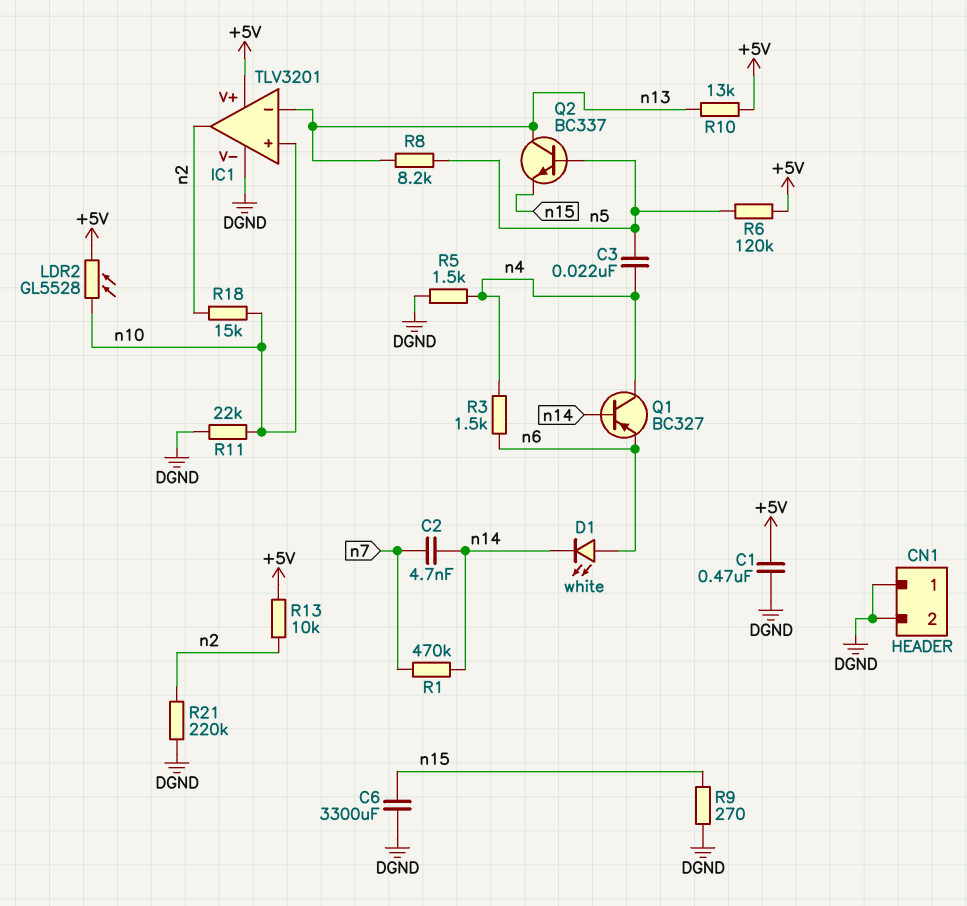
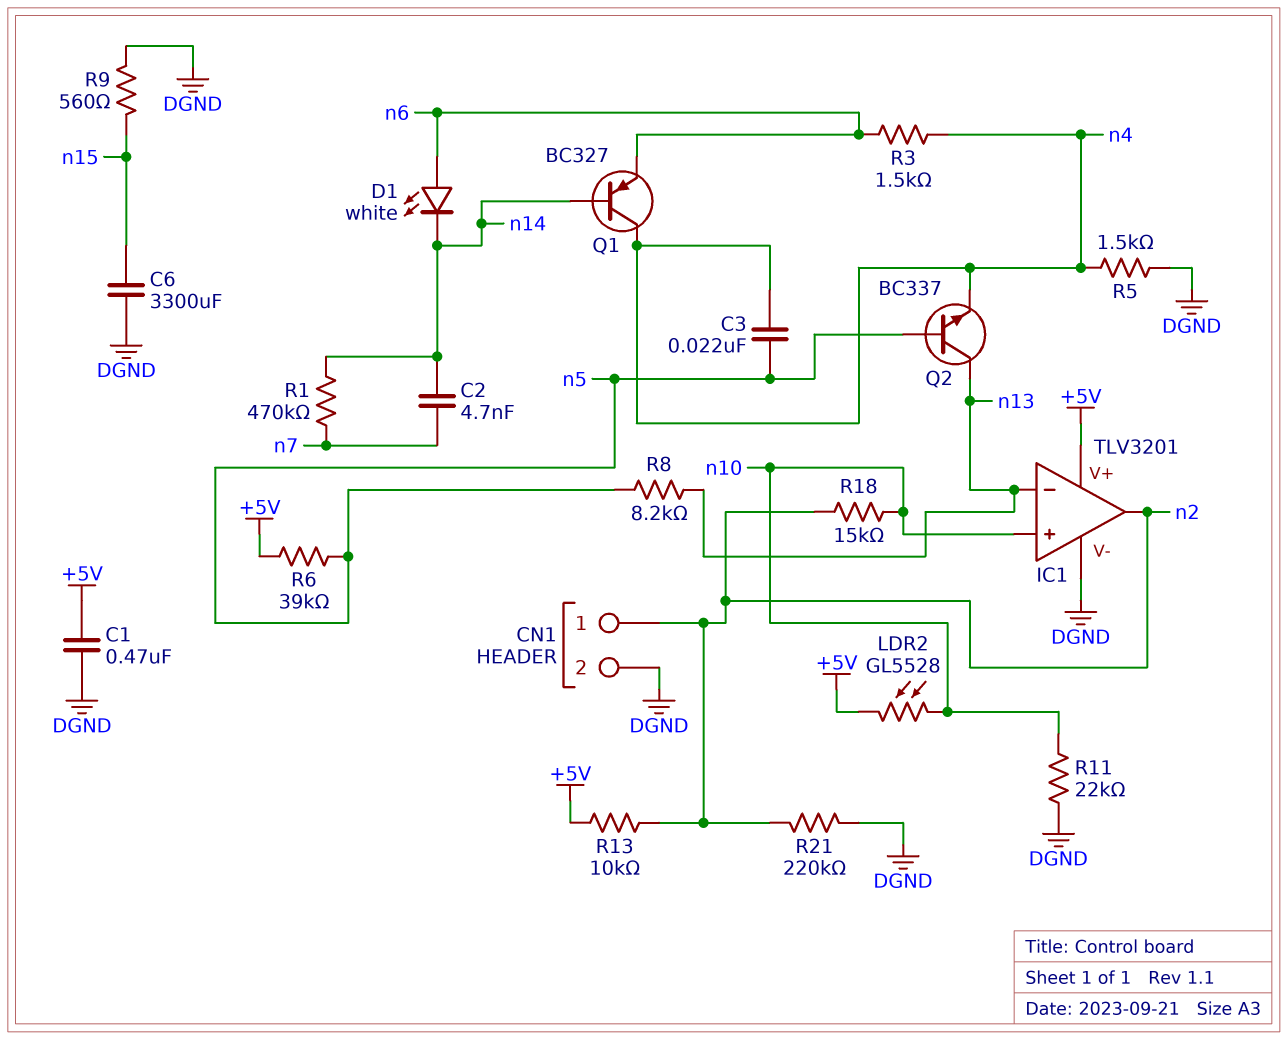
CN1 pin 1: DGND -> n2
Q2: NPN BC337 (B n5, C n13, E n15) -> NPN BC337 (B n5, C n13, E n4)
R6: 120k (+5V, n5) -> 39k (+5V, n5)
R9: 270 (DGND, n15) -> 560 (DGND, n15)
R10: 13k (+5V, n13) -> none

